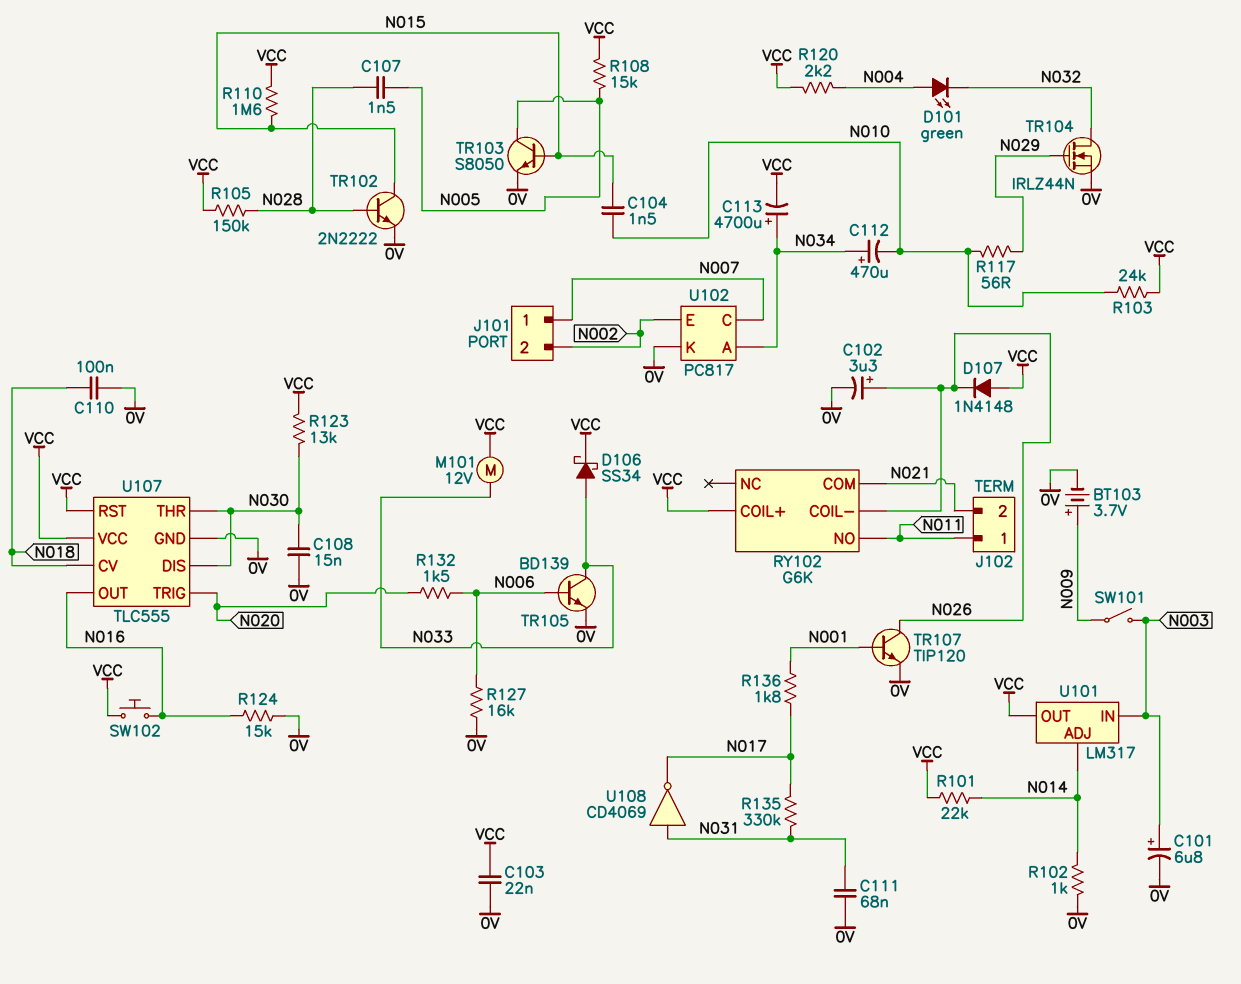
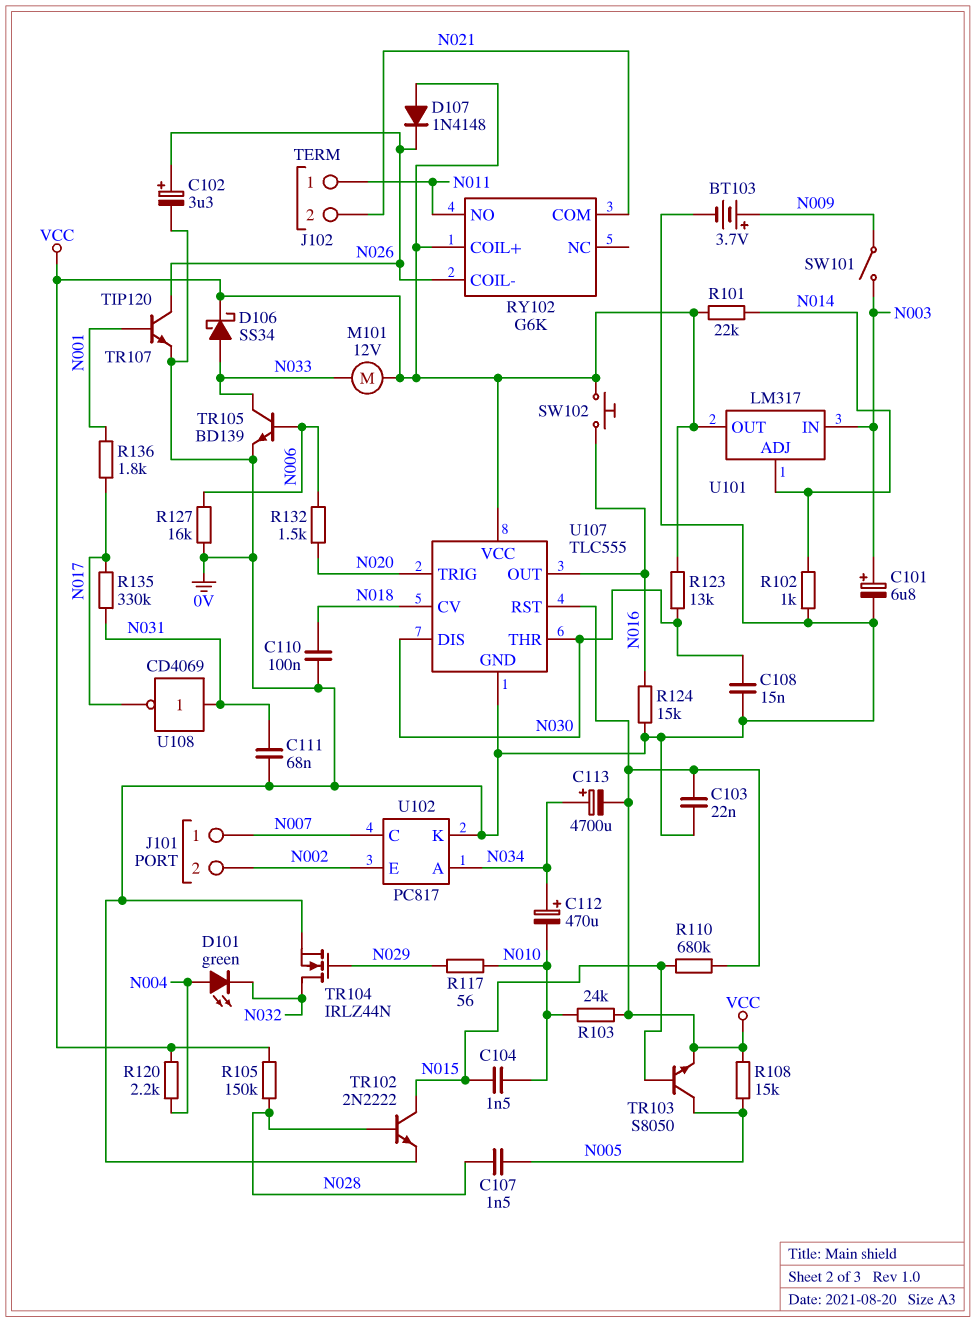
R110: 1.6M (N015, VCC) -> 680k (N015, VCC)
TR103: NPN S8050 (B N015, C N005, E 0V) -> NPN S8050 (B N015, C N005, E VCC)

